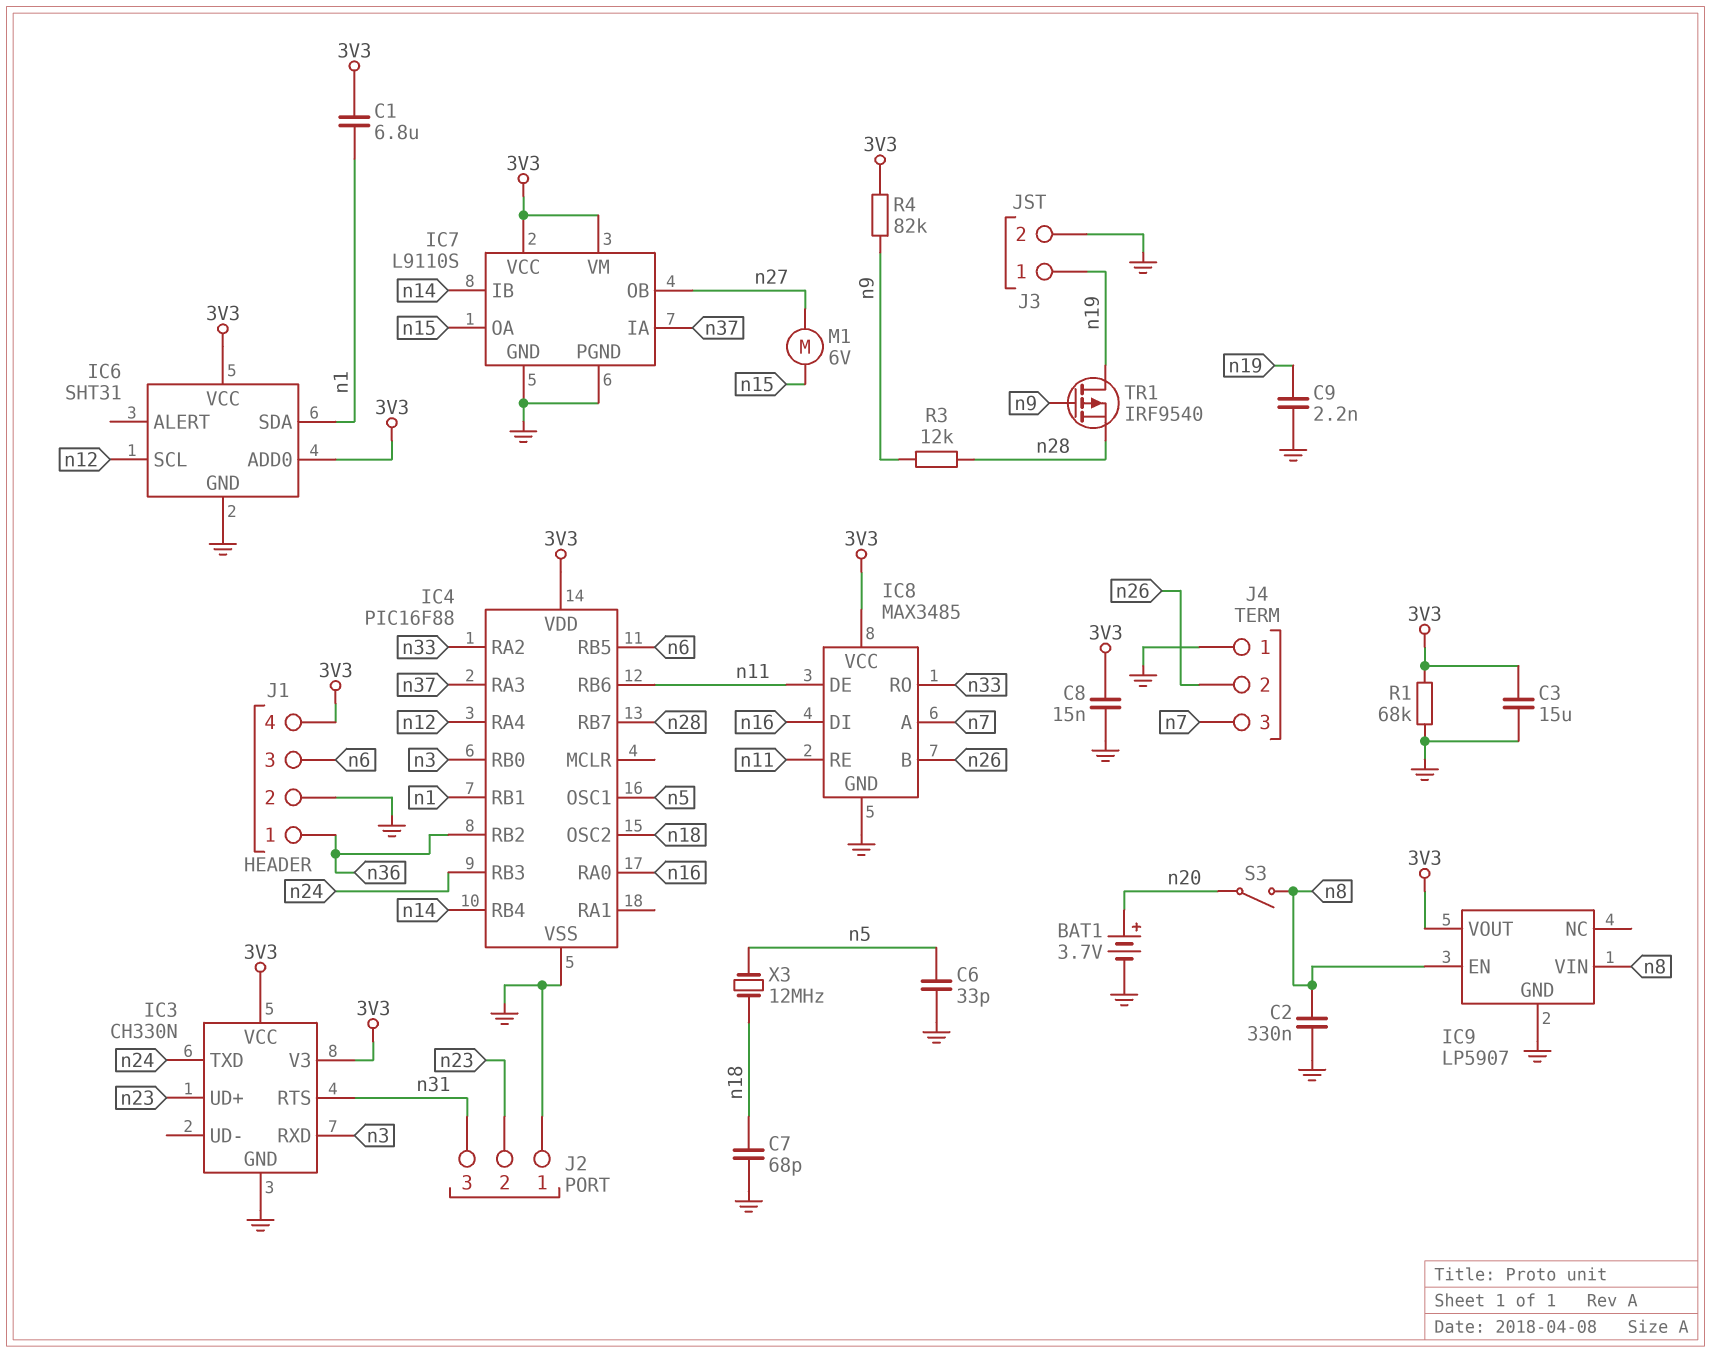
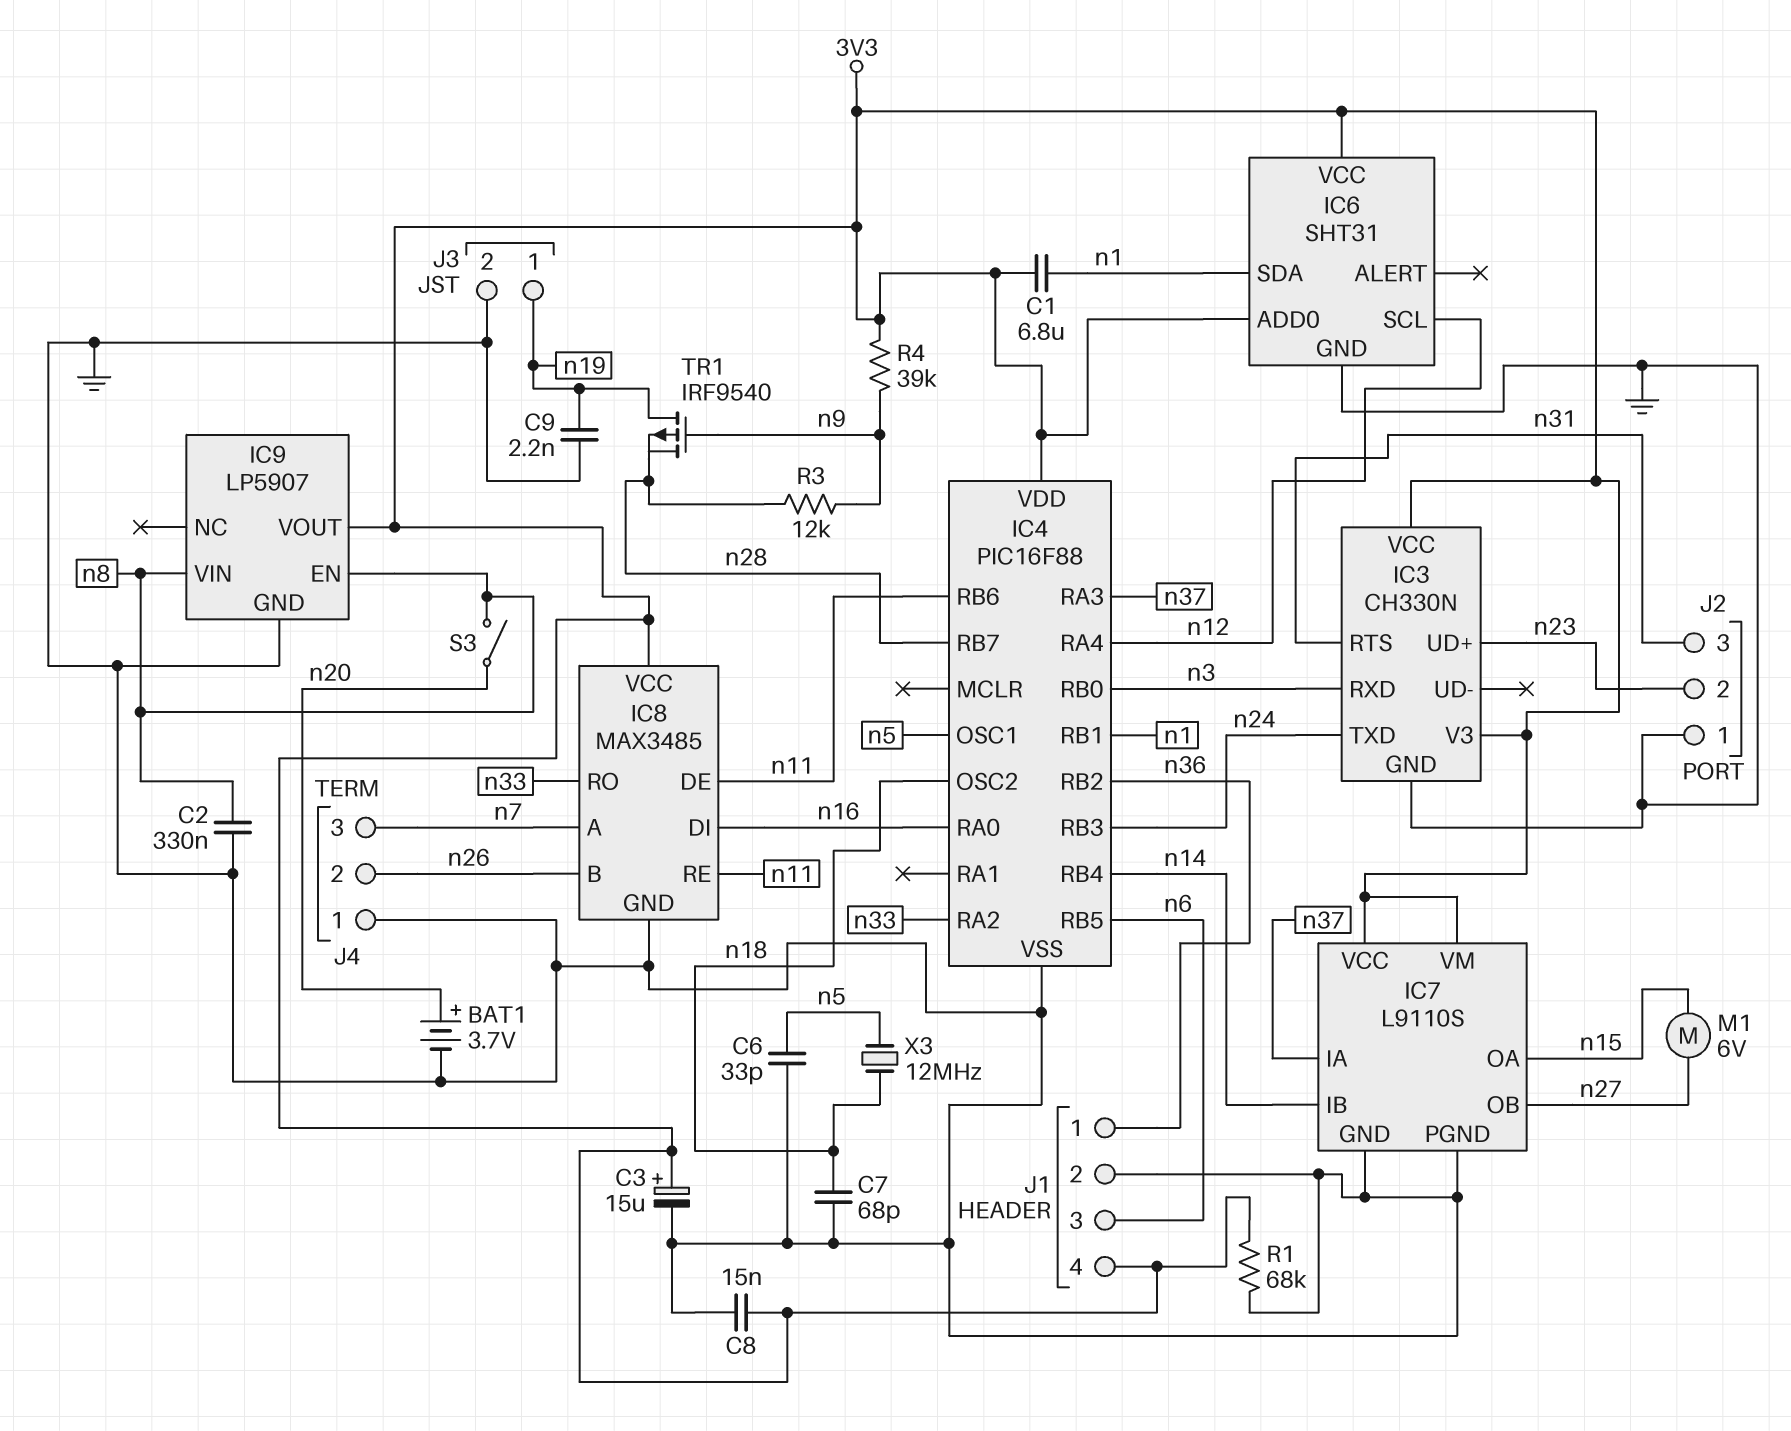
C3: 15uF (3V3, GND) -> 15uF (plus 3V3, minus GND)
R4: 82k (3V3, n9) -> 39k (3V3, n9)

